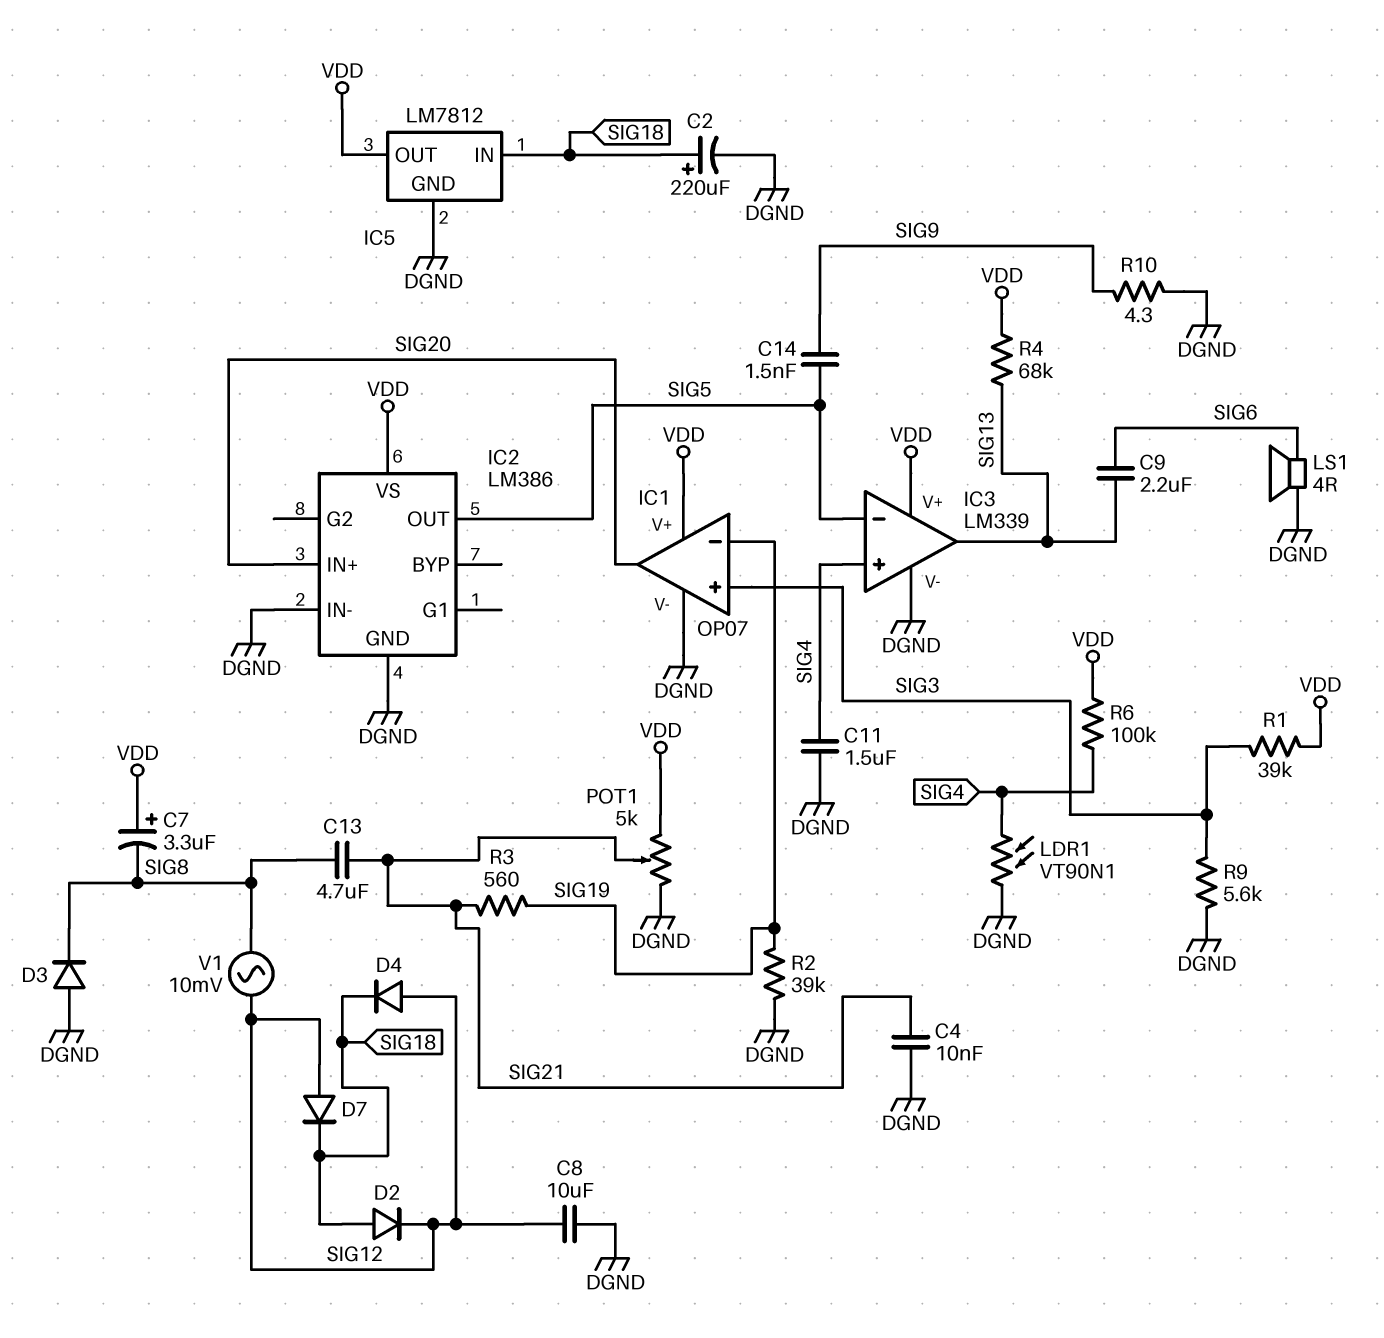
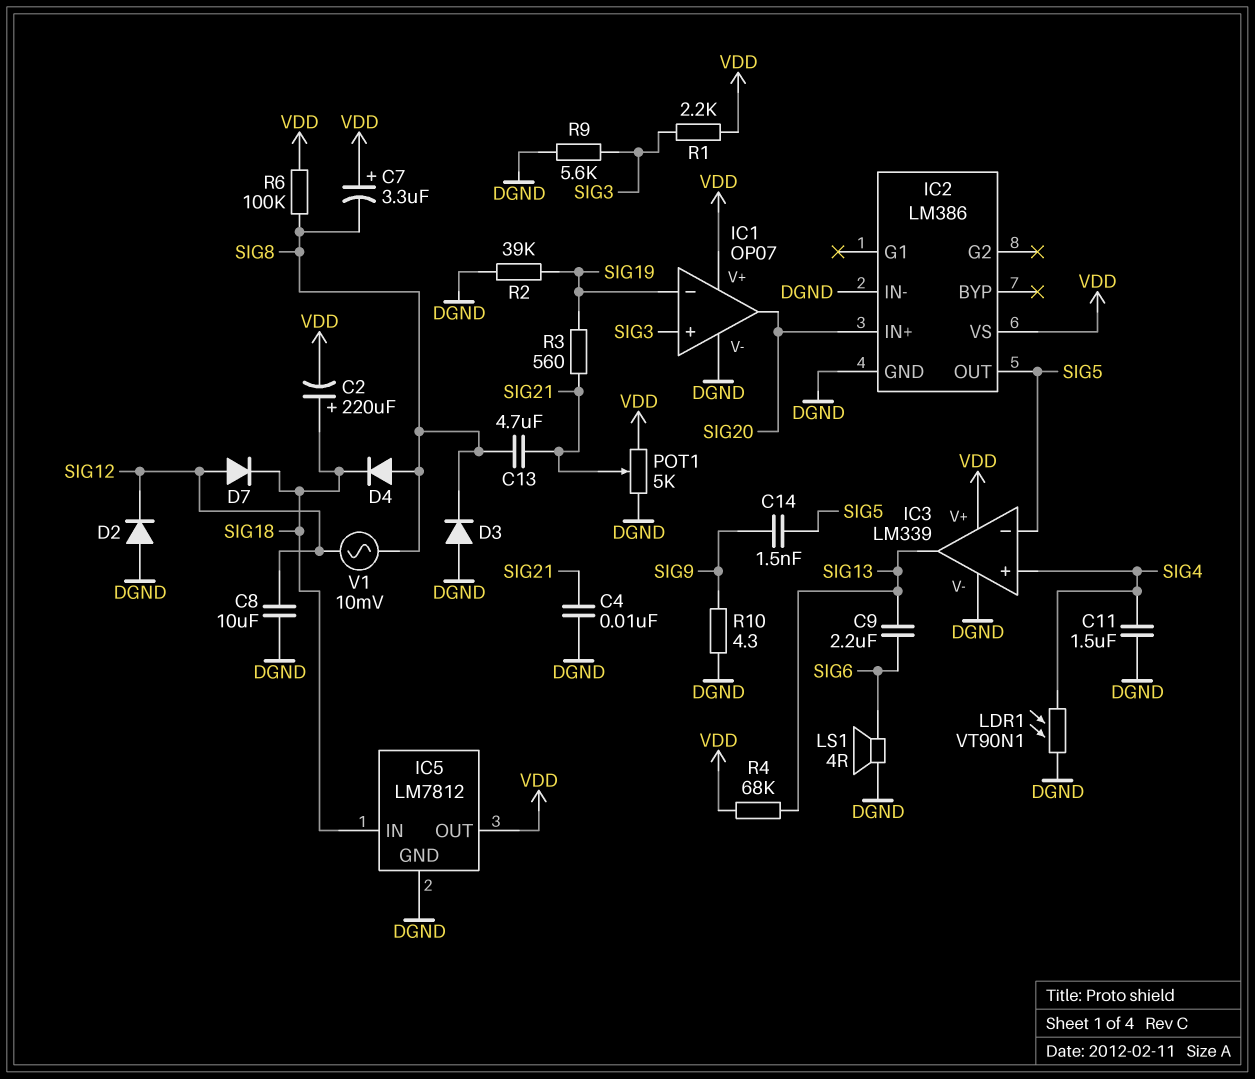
C2: 220uF (plus SIG18, minus DGND) -> 220uF (plus SIG18, minus VDD)
D2: diode (A SIG18, K SIG12) -> diode (A DGND, K SIG12)
D4: diode (A SIG12, K SIG18) -> diode (A SIG8, K SIG18)
R1: 39k (SIG3, VDD) -> 2.2k (SIG3, VDD)
R6: 100k (SIG4, VDD) -> 100k (SIG8, VDD)

